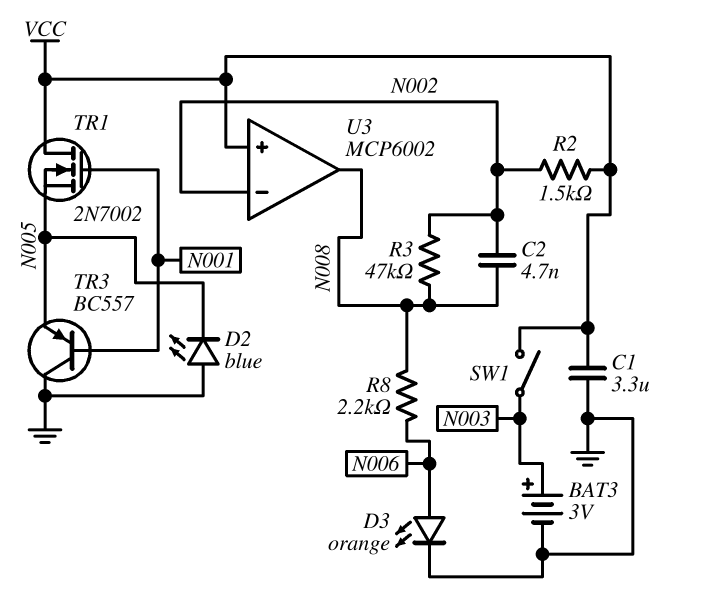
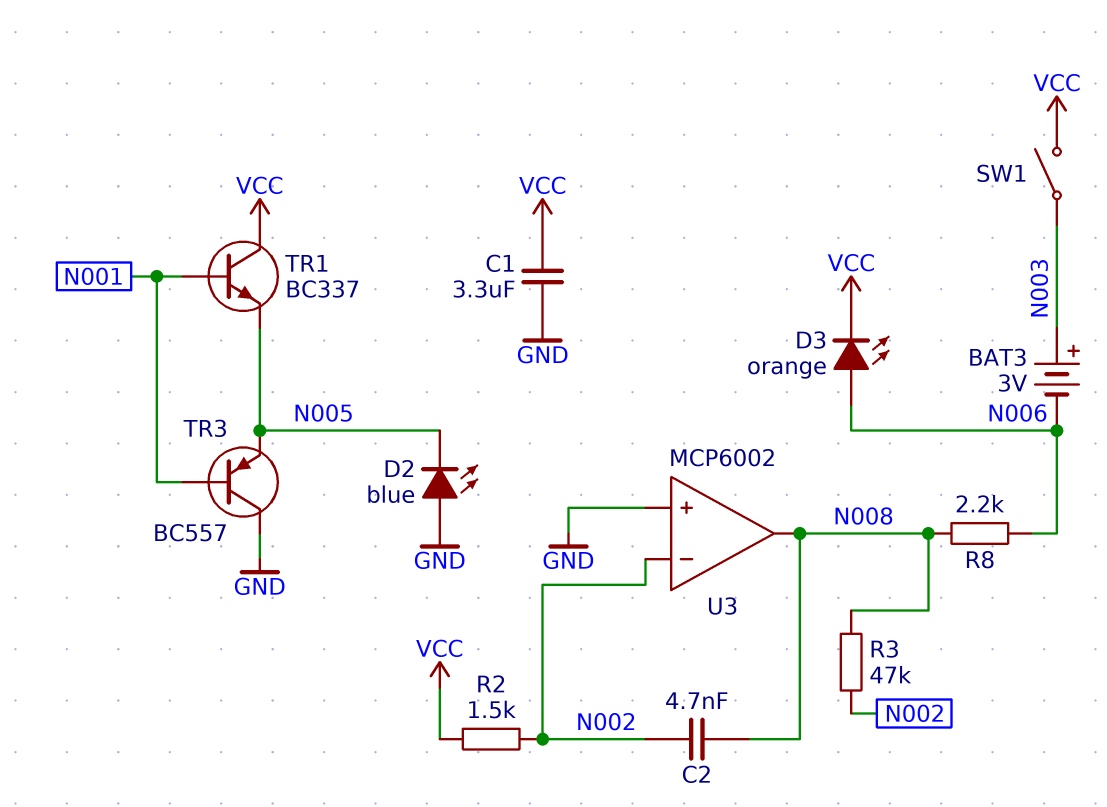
BAT3: 3V (plus N003, minus GND) -> 3V (plus N003, minus N006)
D3: LED orange (A N006, K GND) -> LED orange (A N006, K VCC)
TR1: NMOS 2N7002 (G N001, D VCC, S N005) -> NPN BC337 (B N001, C VCC, E N005)
U3 pin in+: VCC -> GND

